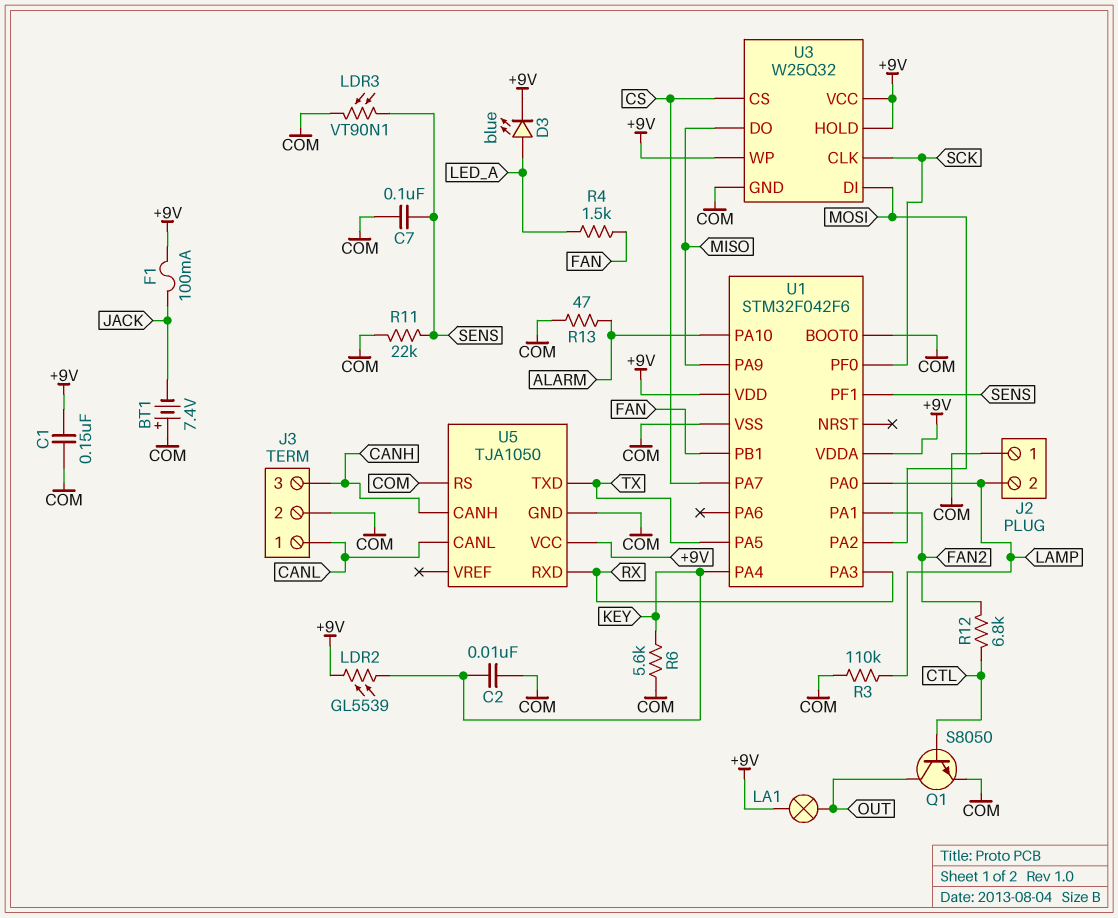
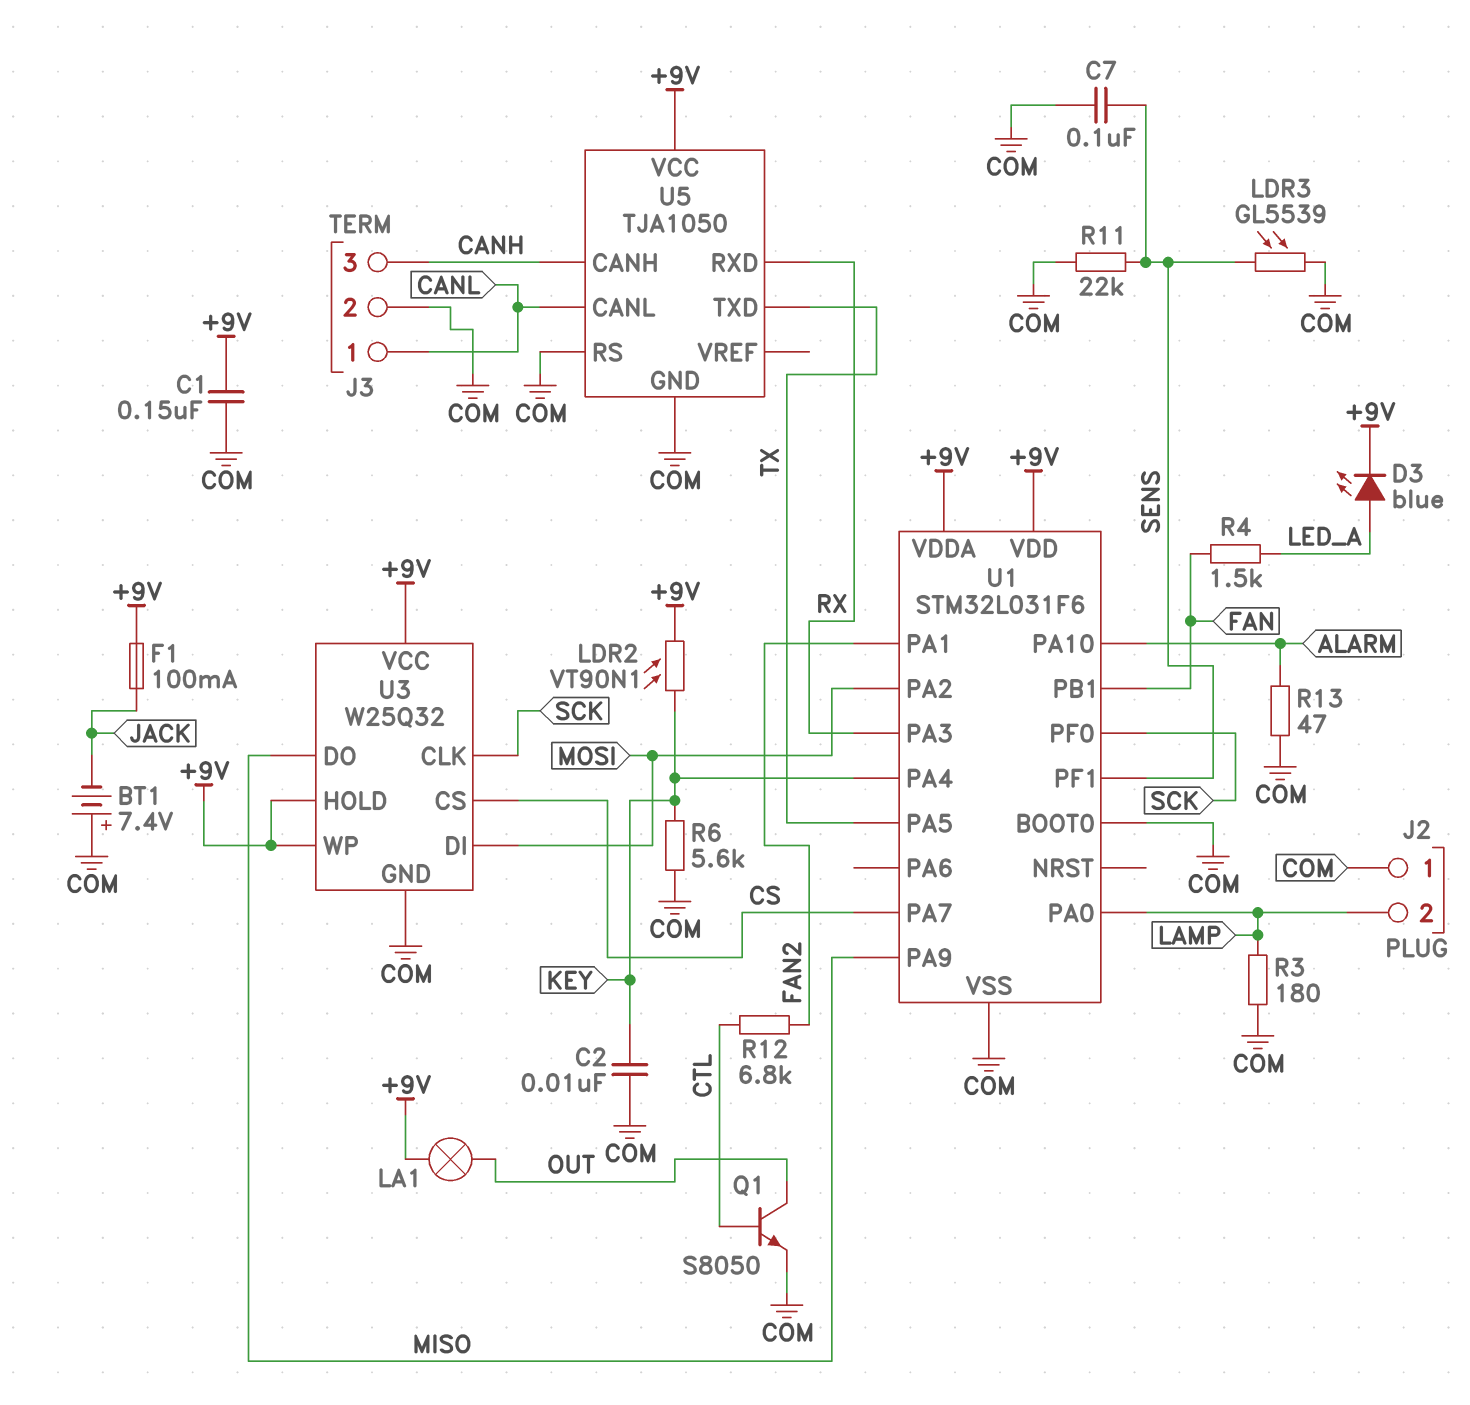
LDR2: GL5539 (+9V, KEY) -> VT90N1 (+9V, KEY)
LDR3: VT90N1 (COM, SENS) -> GL5539 (COM, SENS)
R3: 110k (COM, LAMP) -> 180 (COM, LAMP)
U1: STM32F042F6 -> STM32L031F6

